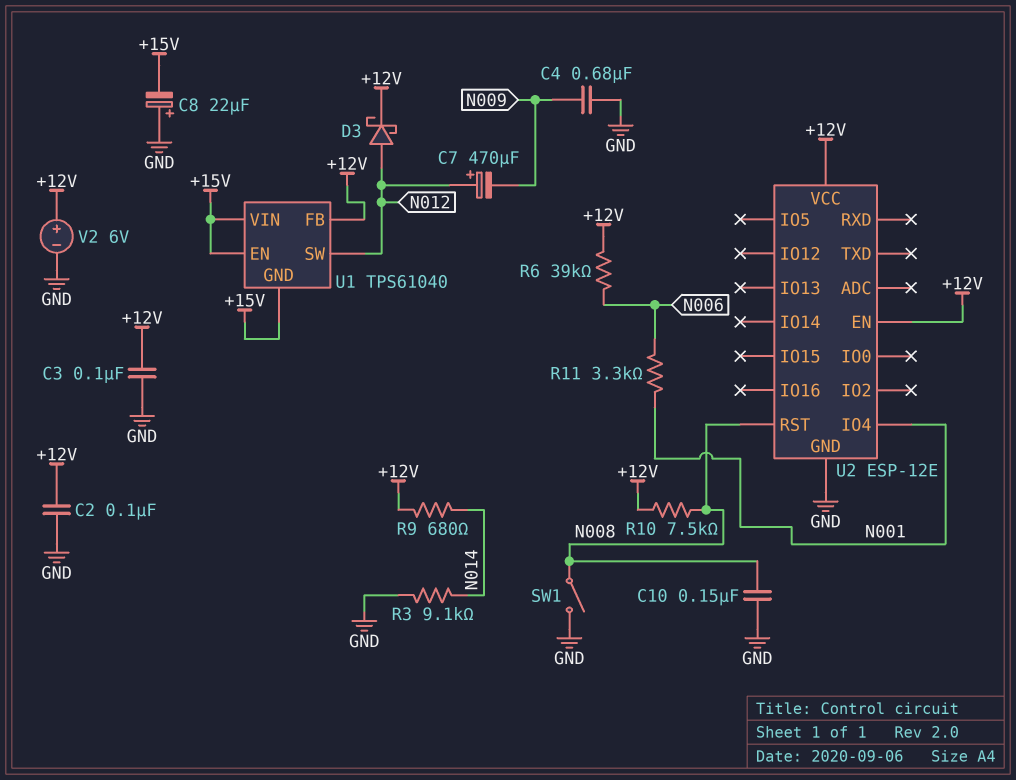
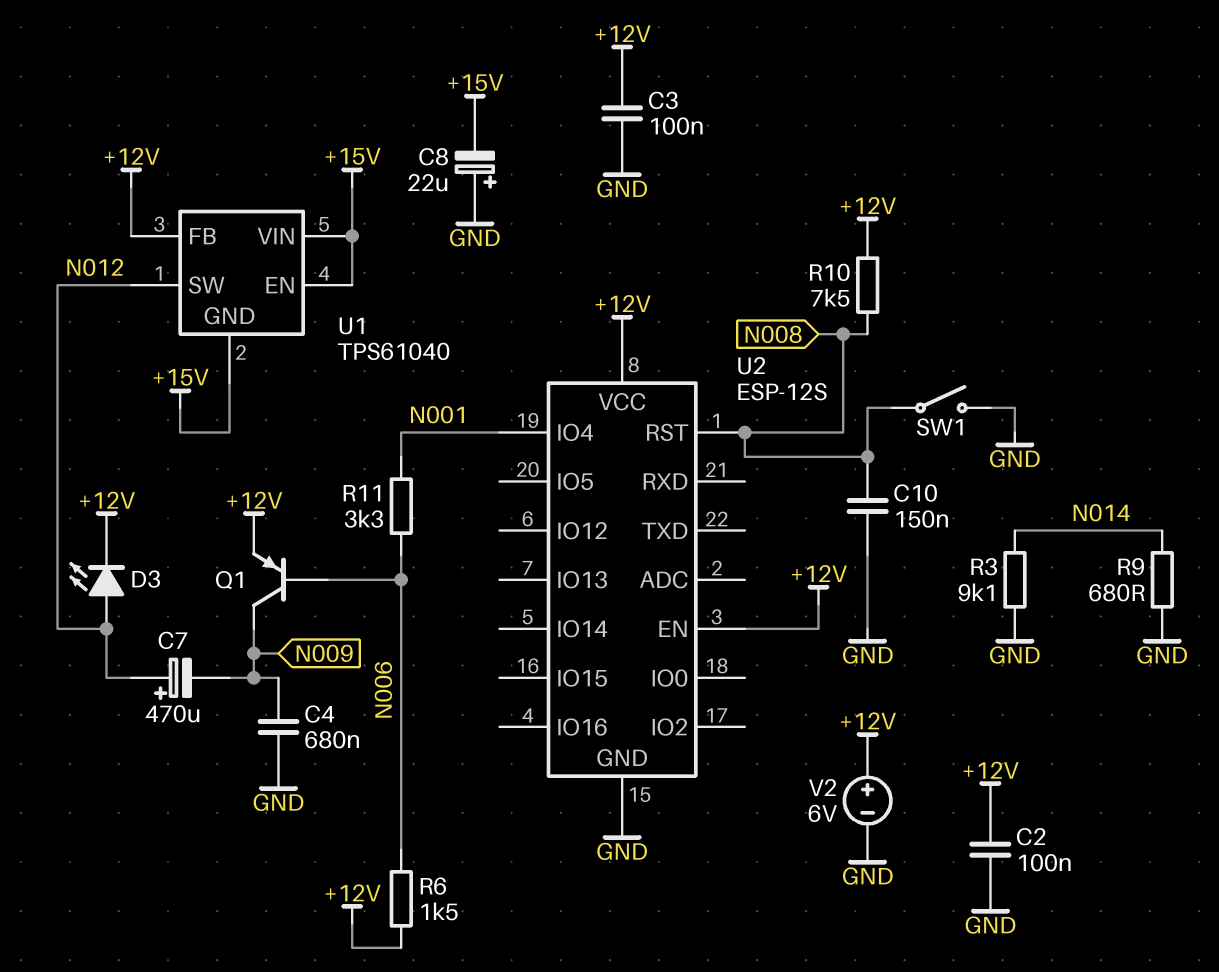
D3: schottky (A N012, K +12V) -> LED (A N012, K +12V)
Q1: none -> PNP (B N006, C N009, E +12V)
R6: 39k (+12V, N006) -> 1.5k (+12V, N006)
R9: 680 (+12V, N014) -> 680 (GND, N014)
U2: ESP-12E -> ESP-12S

